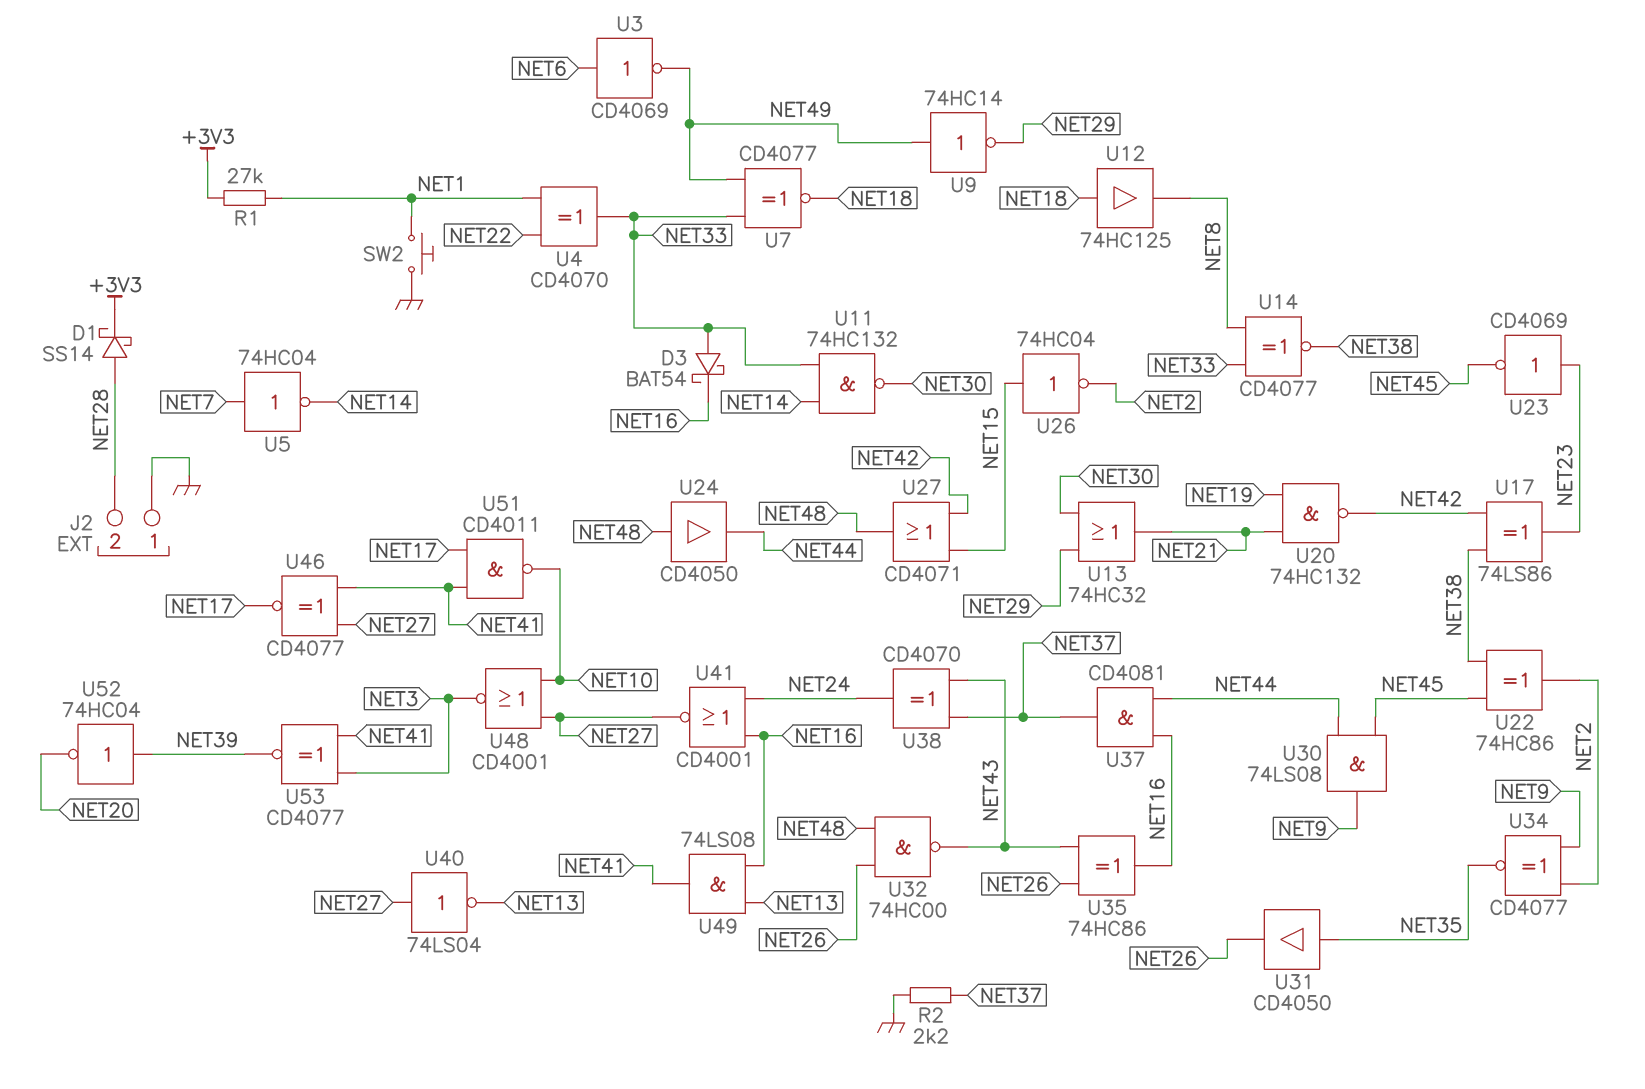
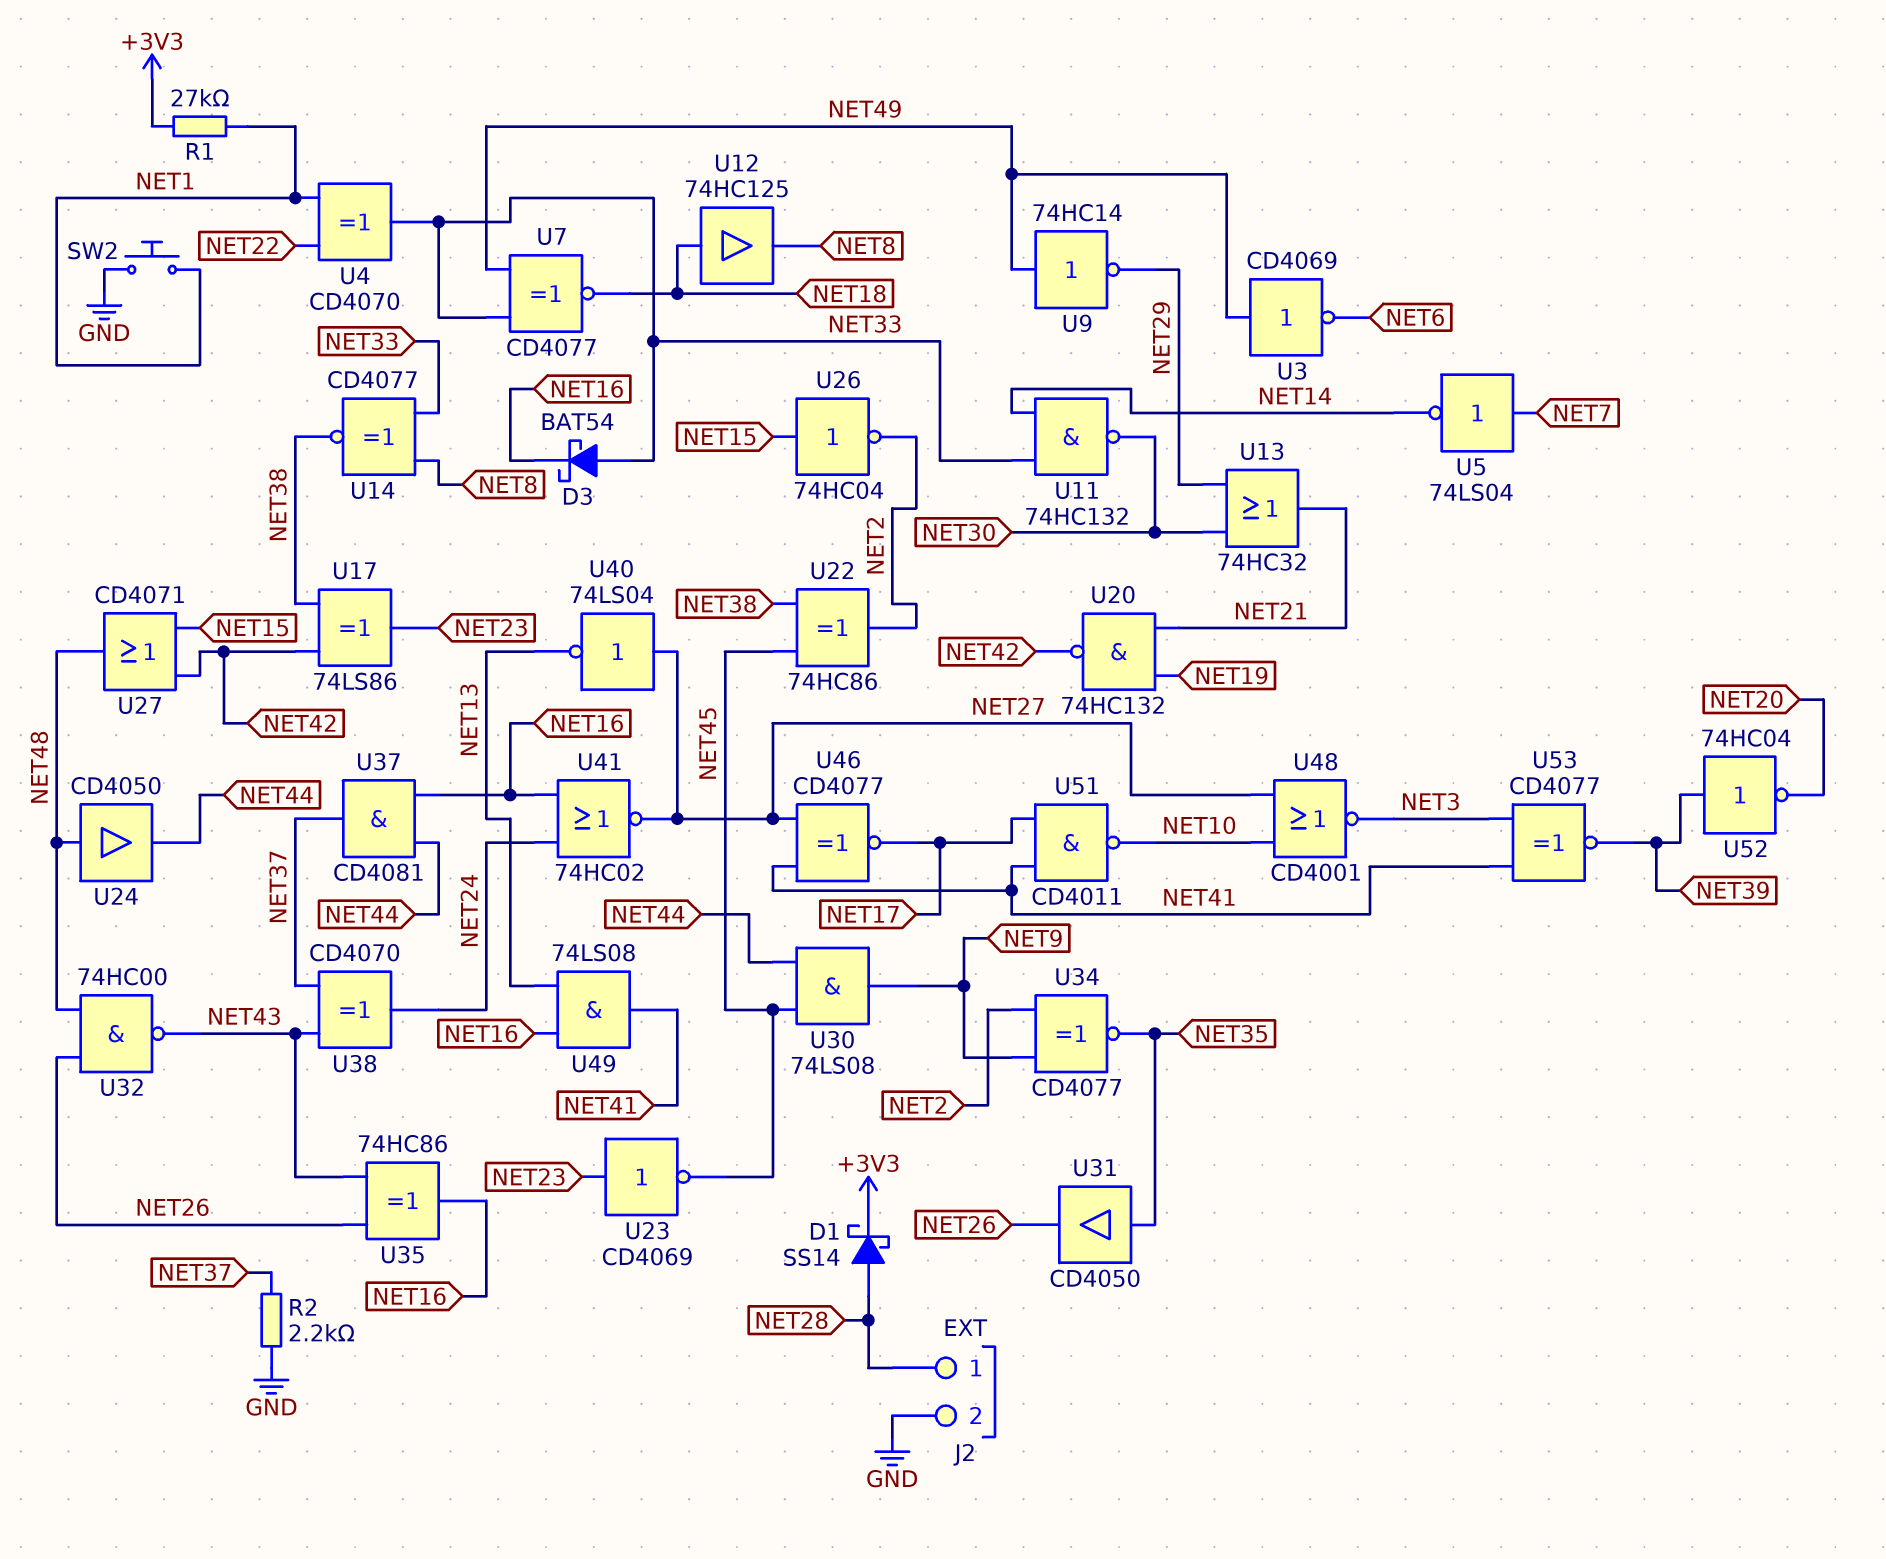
J2 pin 1: GND -> NET28
J2 pin 2: NET28 -> GND
U3: NOT CD4069 (in NET6, out NET49) -> NOT CD4069 (in NET49, out NET6)
U5: NOT 74HC04 (in NET7, out NET14) -> NOT 74LS04 (in NET7, out NET14)
U41: NOR CD4001 (in NET16, in NET24, out NET27) -> NOR 74HC02 (in NET16, in NET24, out NET27)

